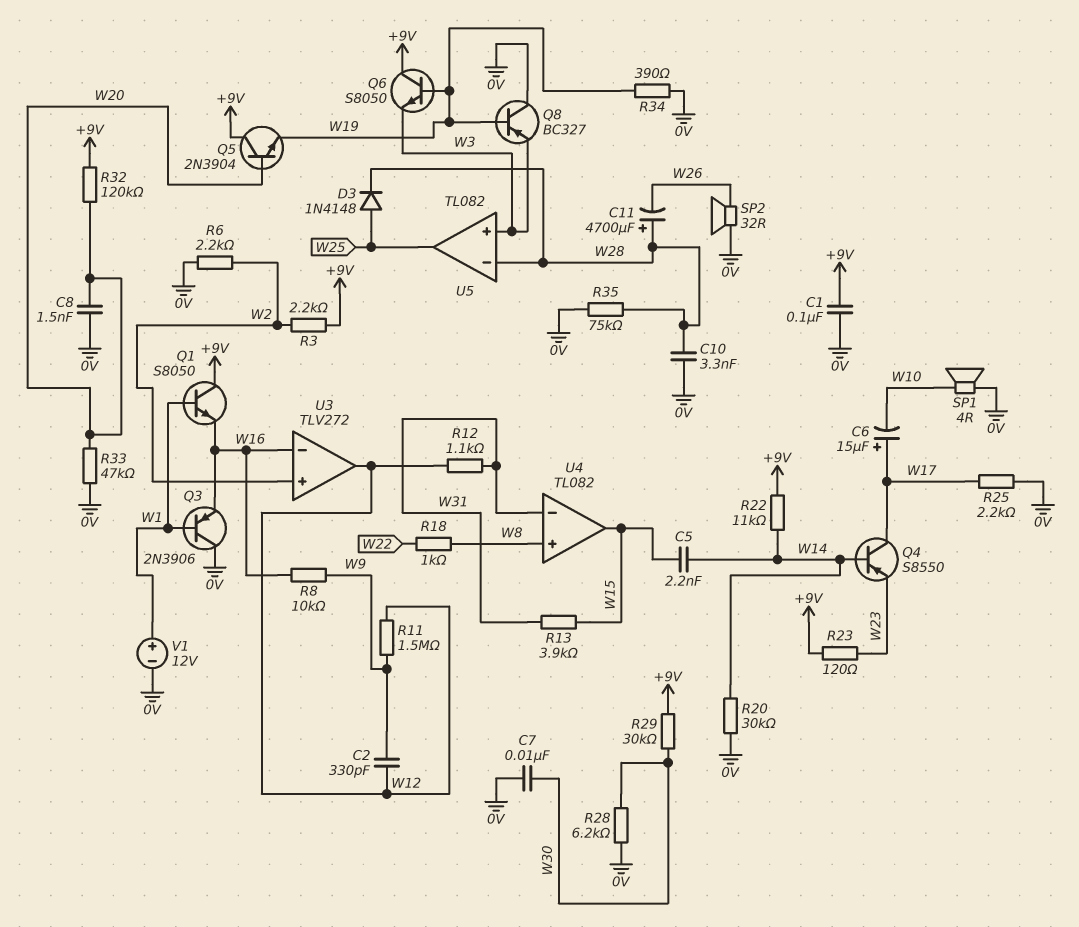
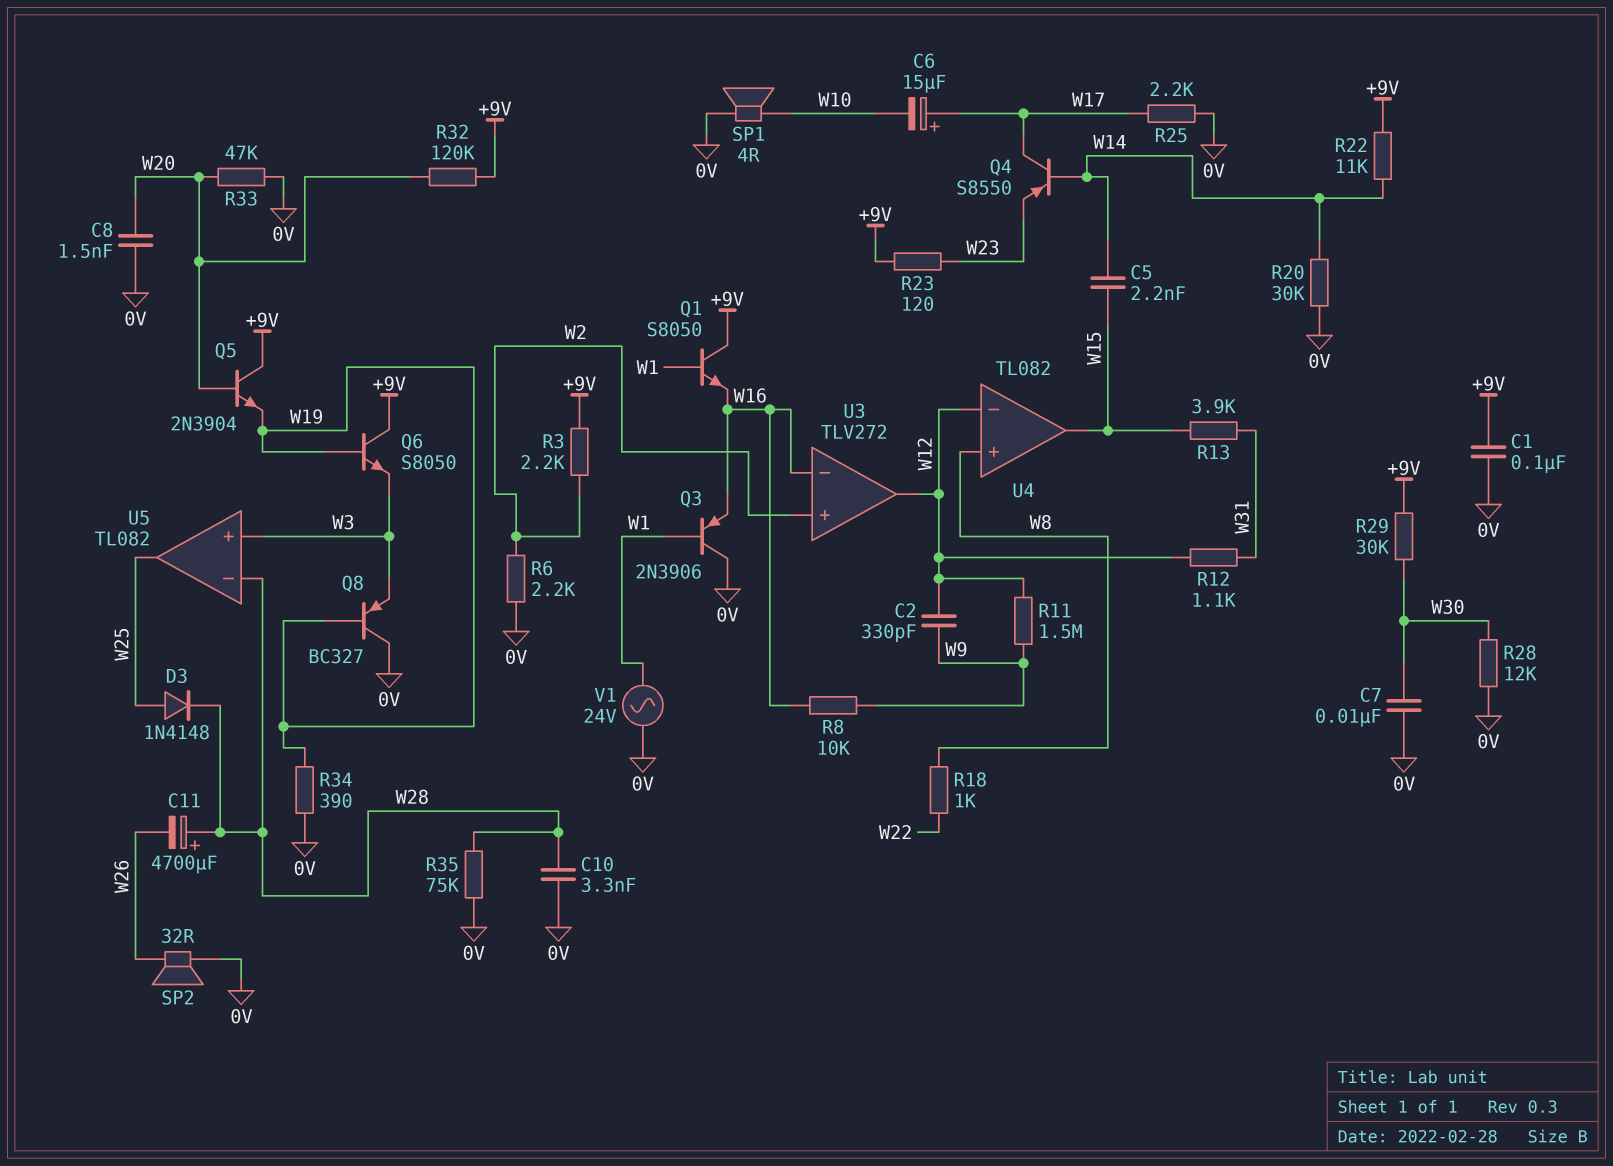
R28: 6.2k (0V, W30) -> 12k (0V, W30)
U4 pin in-: W31 -> W12
V1: 12V (plus W1, minus 0V) -> AC 24V (0V, W1)

